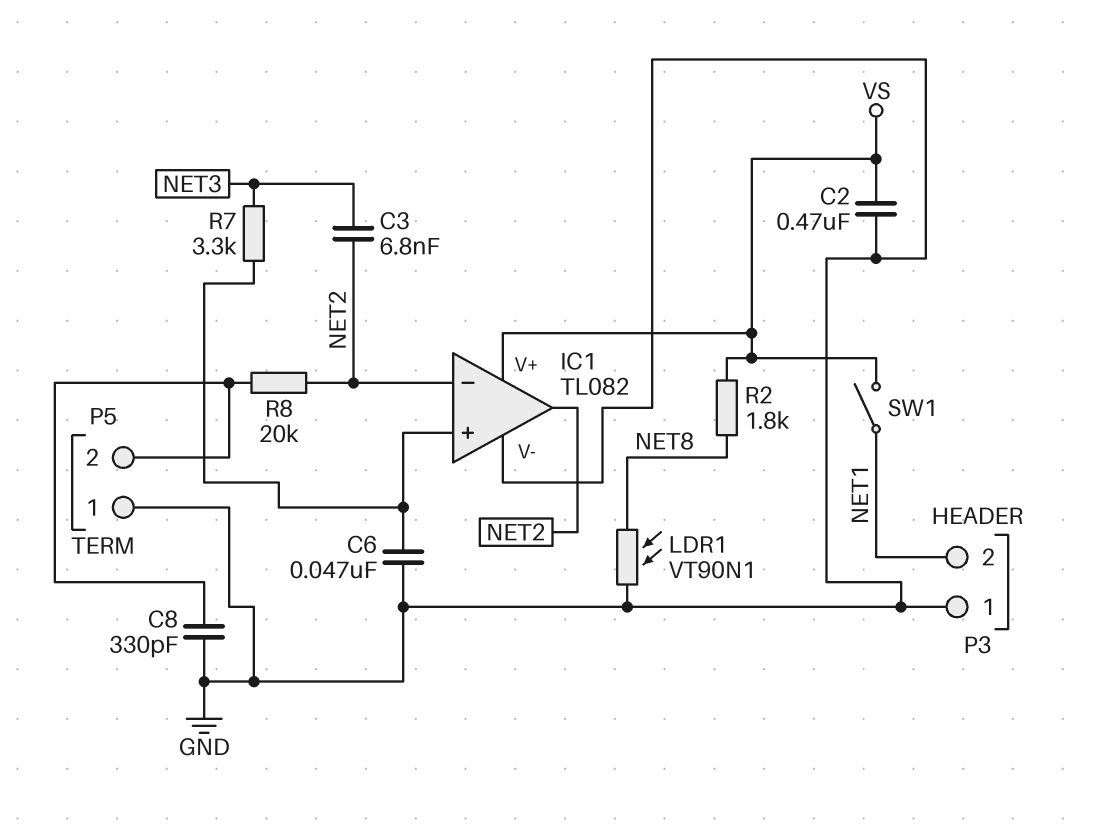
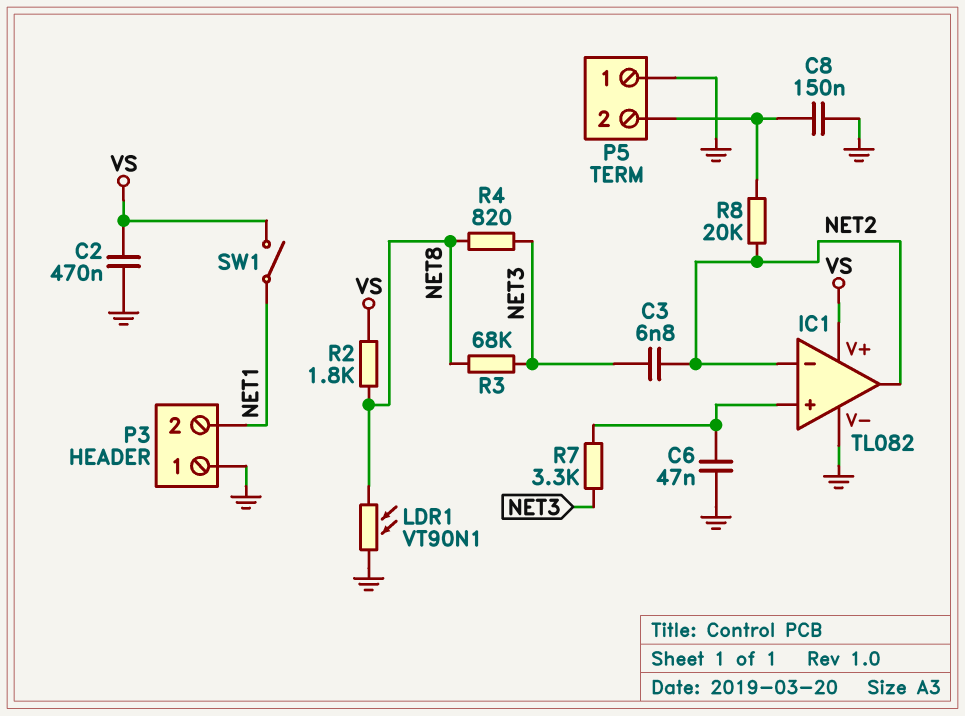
C8: 330pF (GND, P5/2) -> 150nF (GND, P5/2)
R3: none -> 68k (NET3, NET8)
R4: none -> 820 (NET3, NET8)

